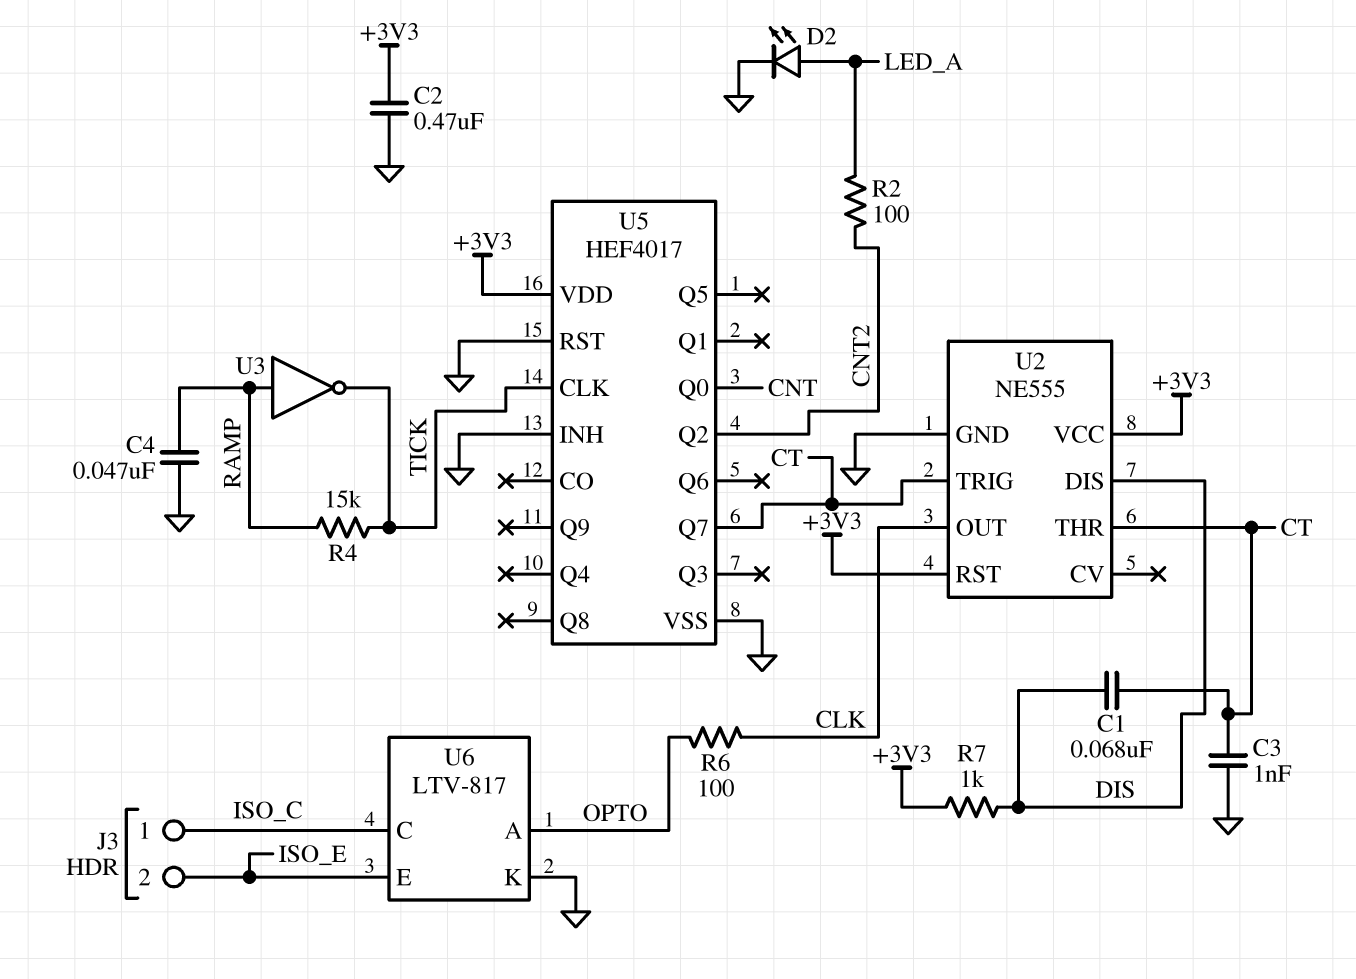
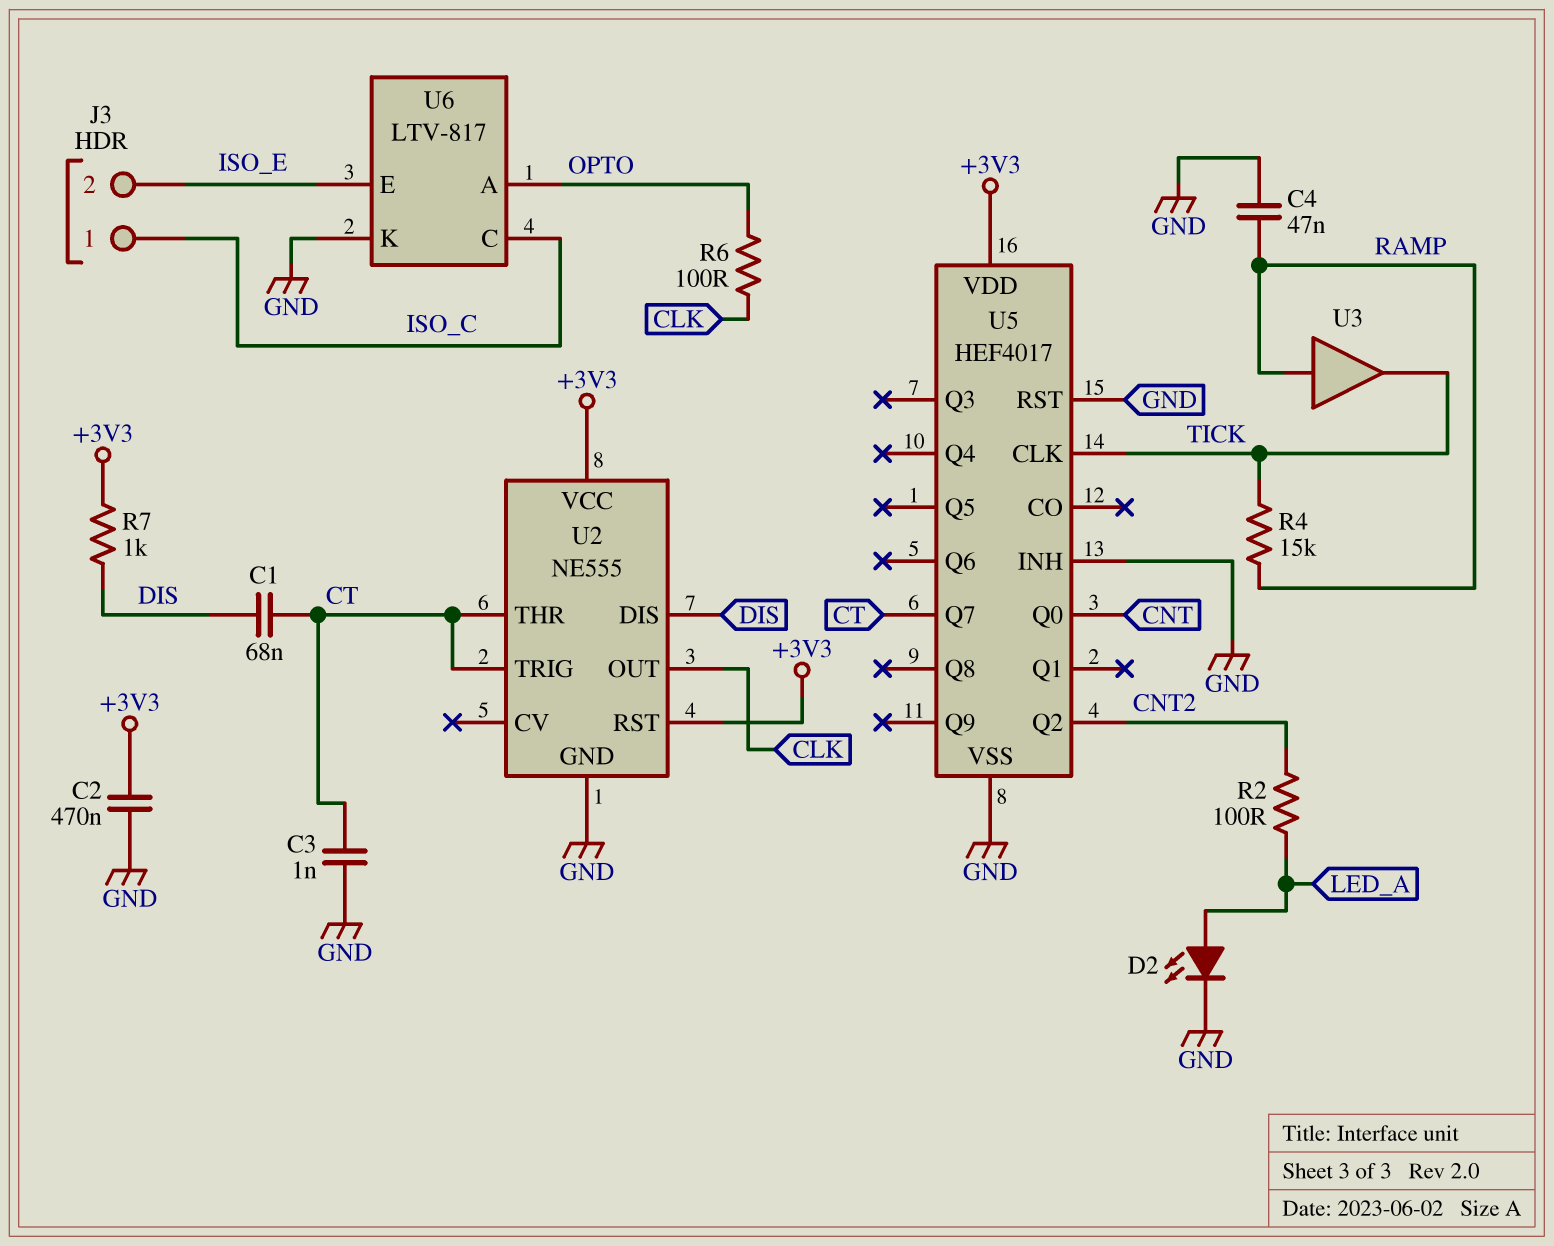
U3: NOT (in RAMP, out TICK) -> buffer (in RAMP, out TICK)

